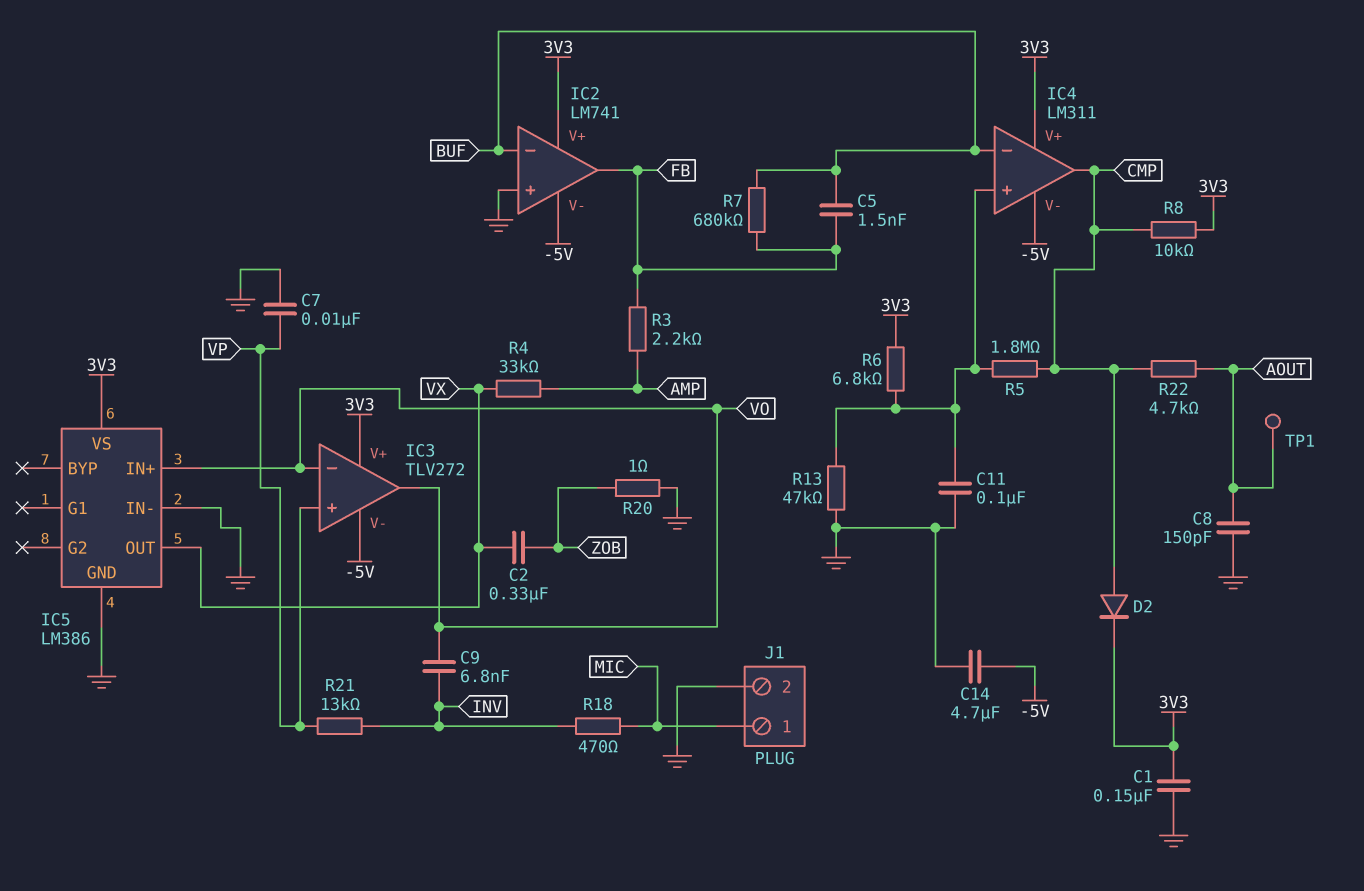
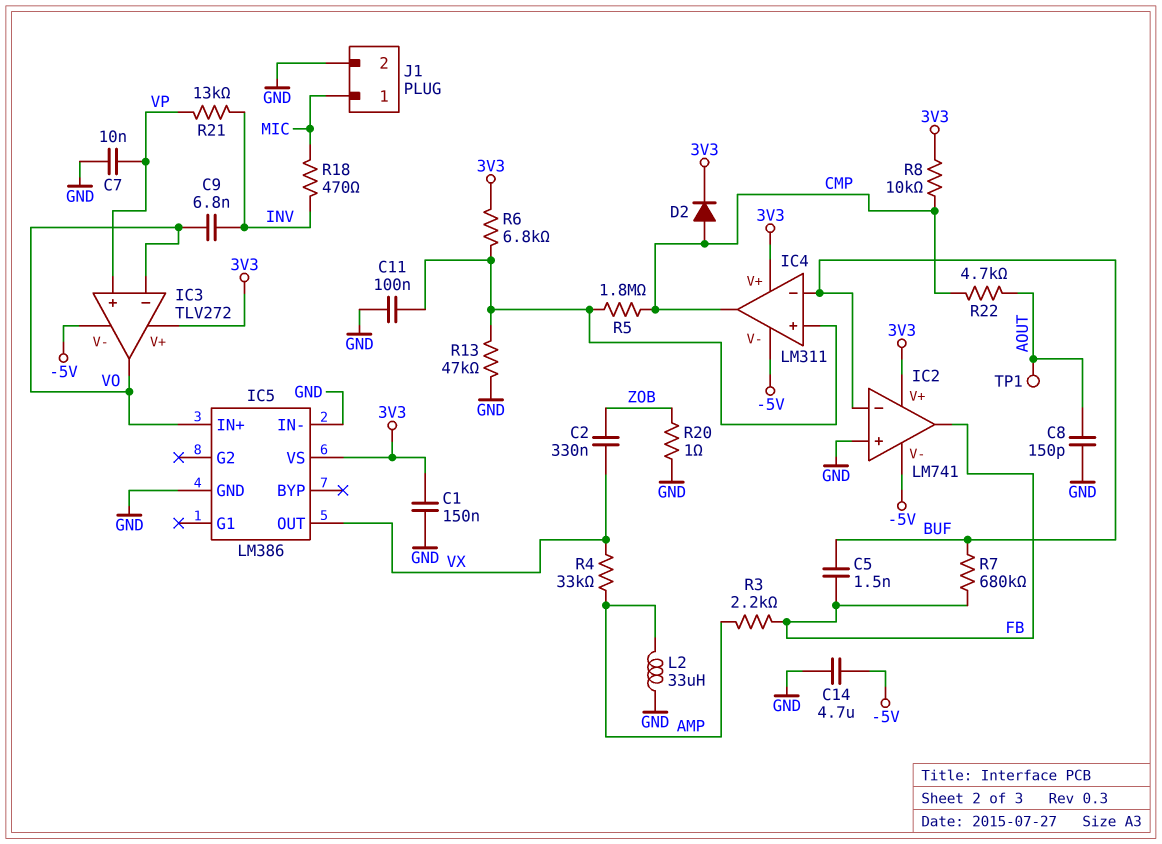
L2: none -> 33uH (AMP, GND)

